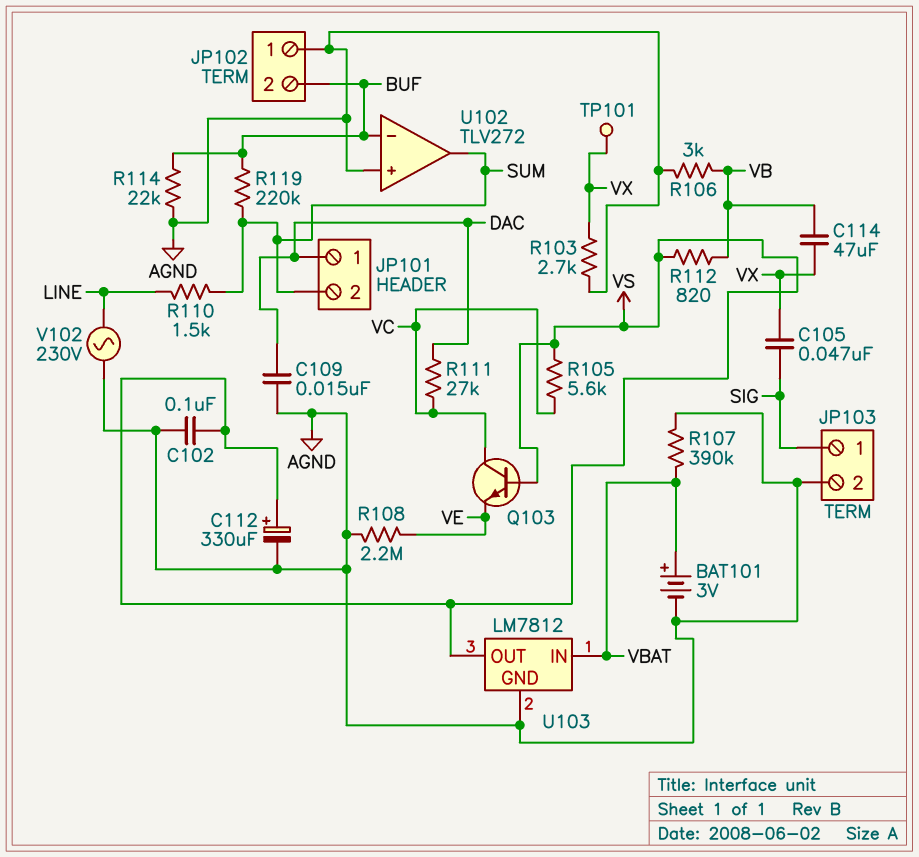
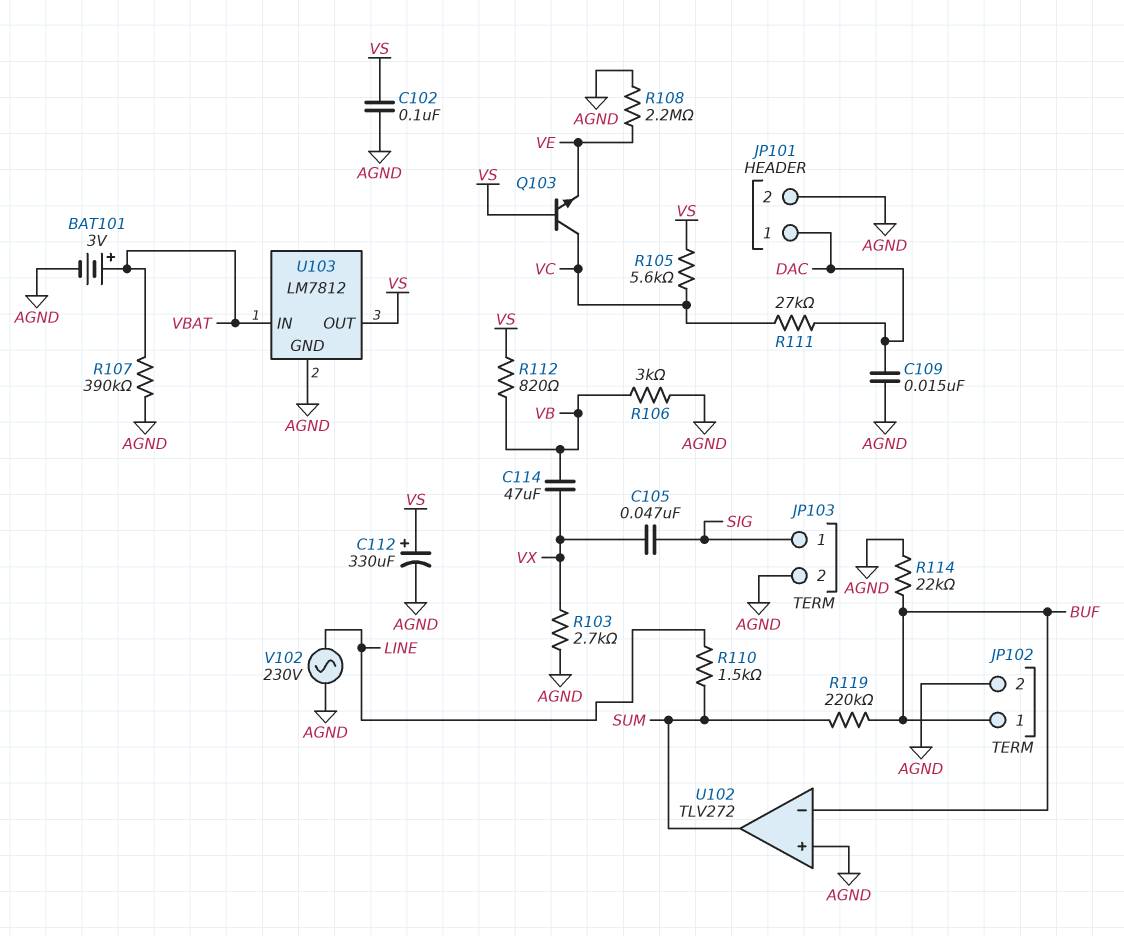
JP101 pin 2: SUM -> AGND
JP102 pin 1: AGND -> BUF
JP102 pin 2: BUF -> AGND
TP101: test point (VX) -> none

